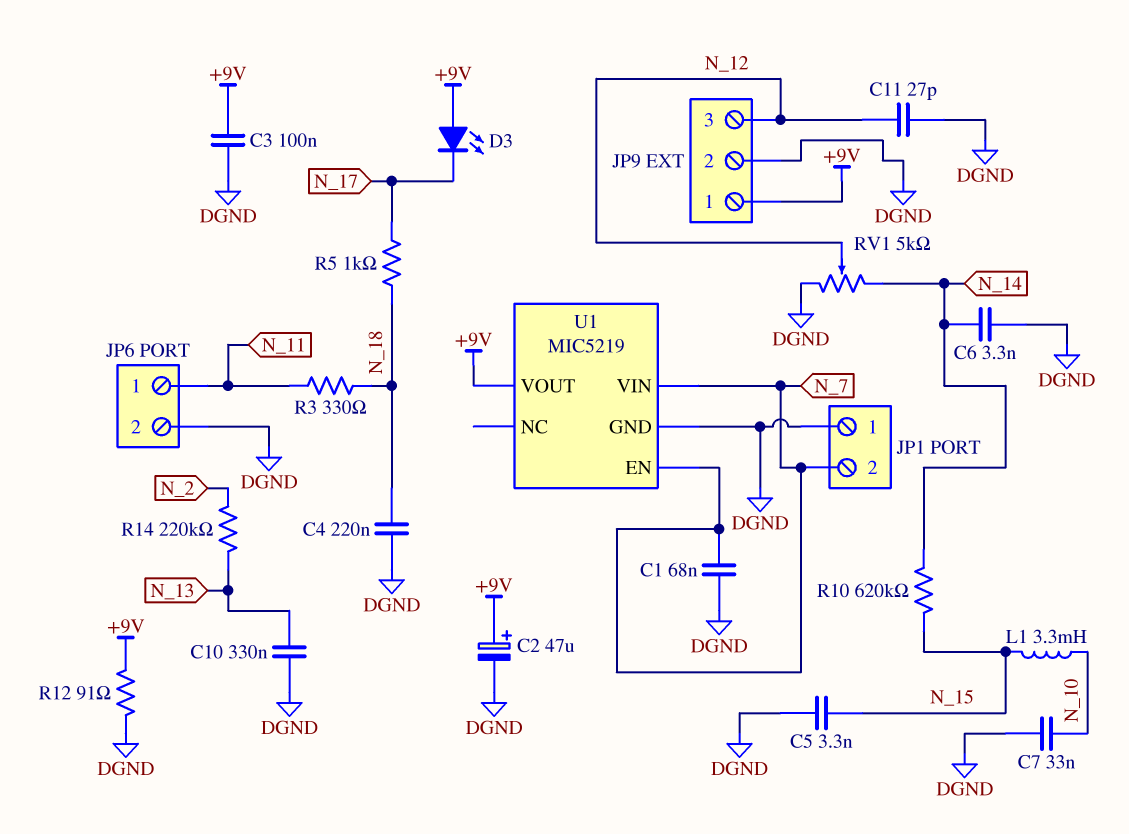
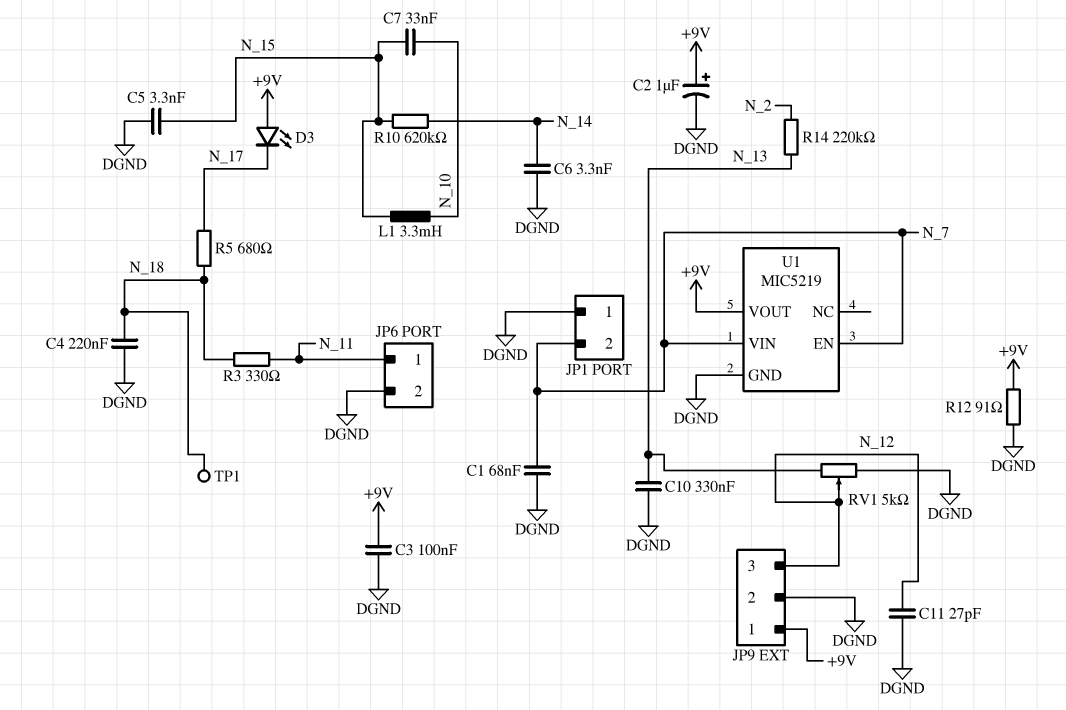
C2: 47uF (plus +9V, minus DGND) -> 1uF (plus +9V, minus DGND)
C7: 33nF (DGND, N_10) -> 33nF (N_10, N_15)
R5: 1k (N_17, N_18) -> 680 (N_17, N_18)
RV1: 5k (DGND, N_14, wiper N_12) -> 5k (DGND, N_13, wiper N_12)
TP1: none -> test point (N_18)

